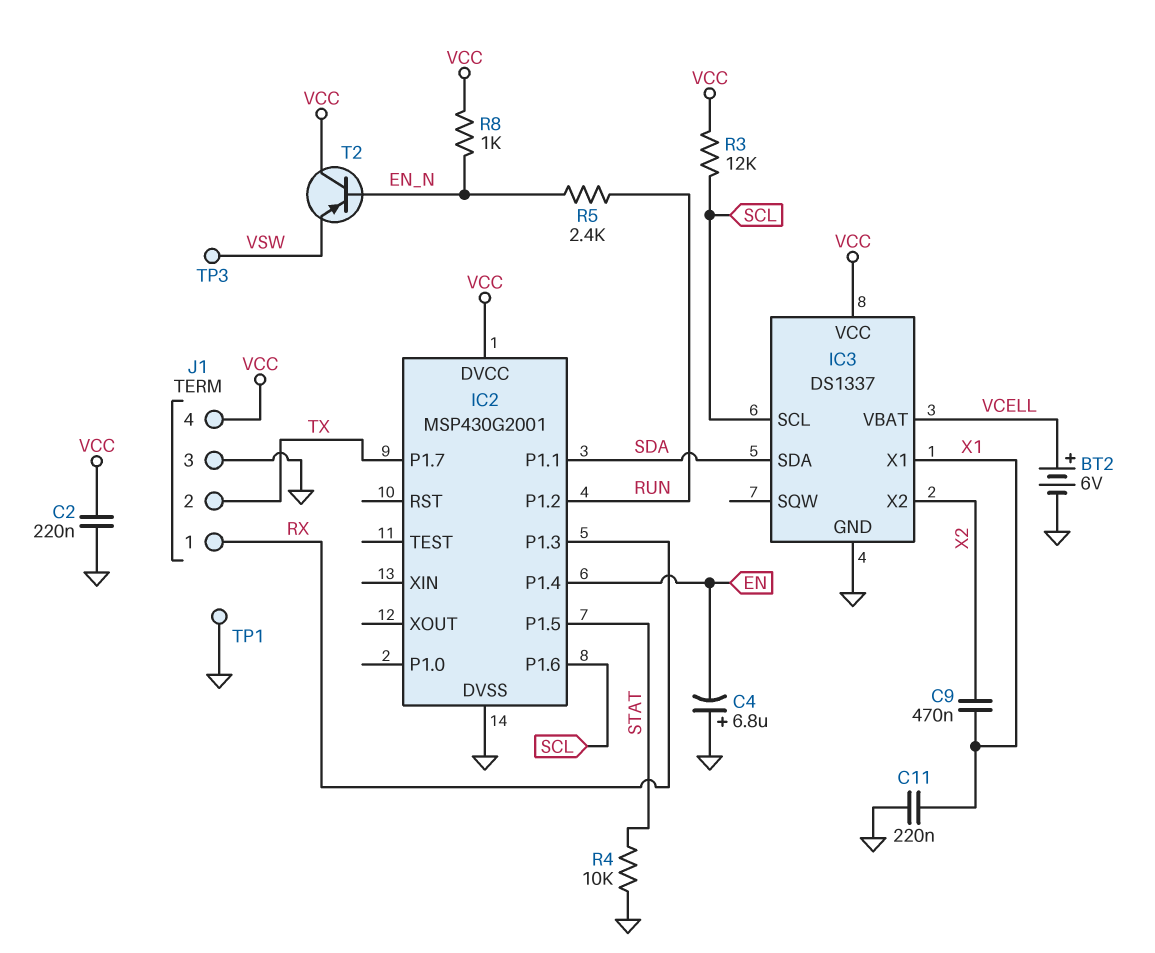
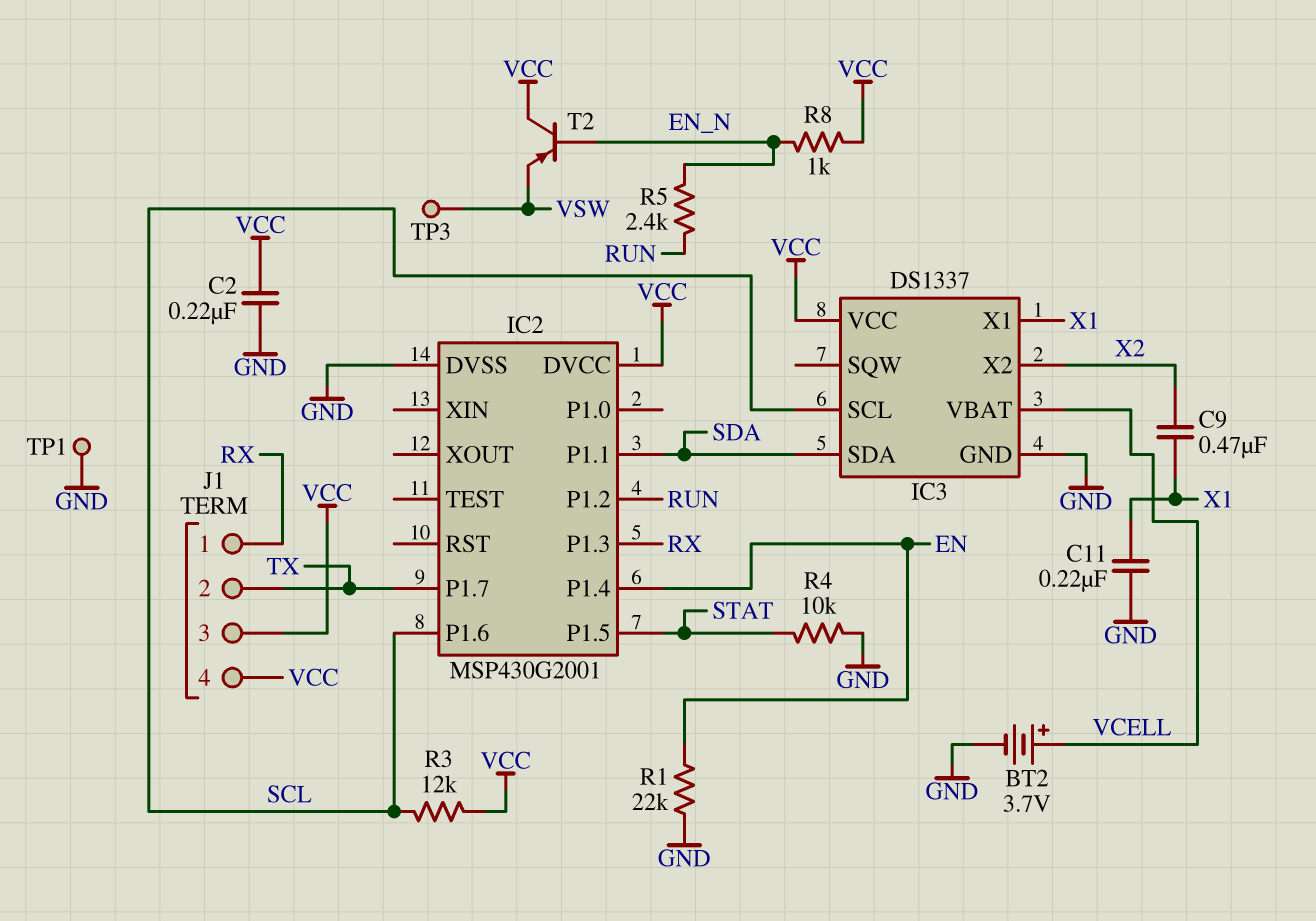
BT2: 6V (plus VCELL, minus GND) -> 3.7V (plus VCELL, minus GND)
C4: 6.8uF (plus GND, minus EN) -> none
J1 pin 3: GND -> VCC
R1: none -> 22k (EN, GND)

